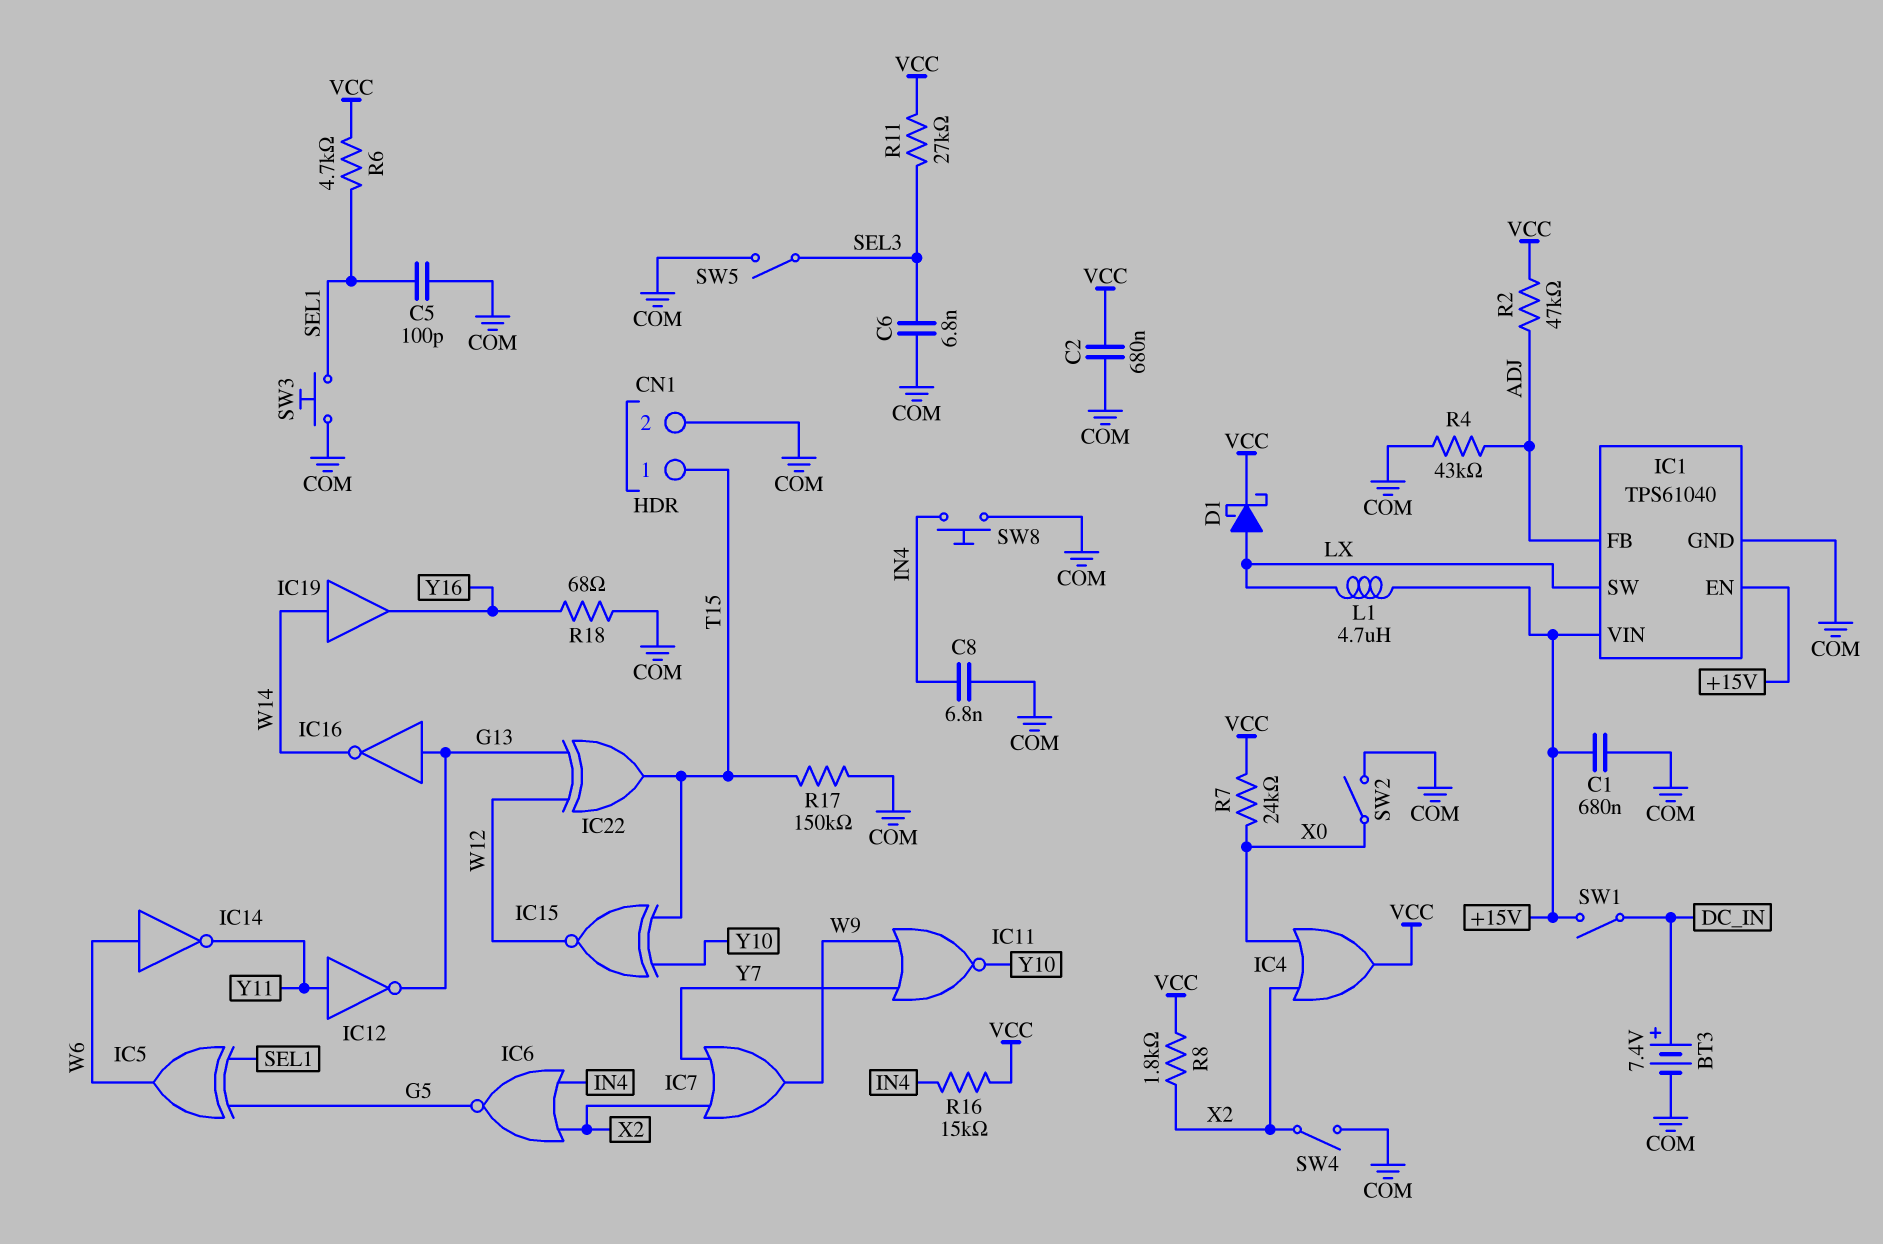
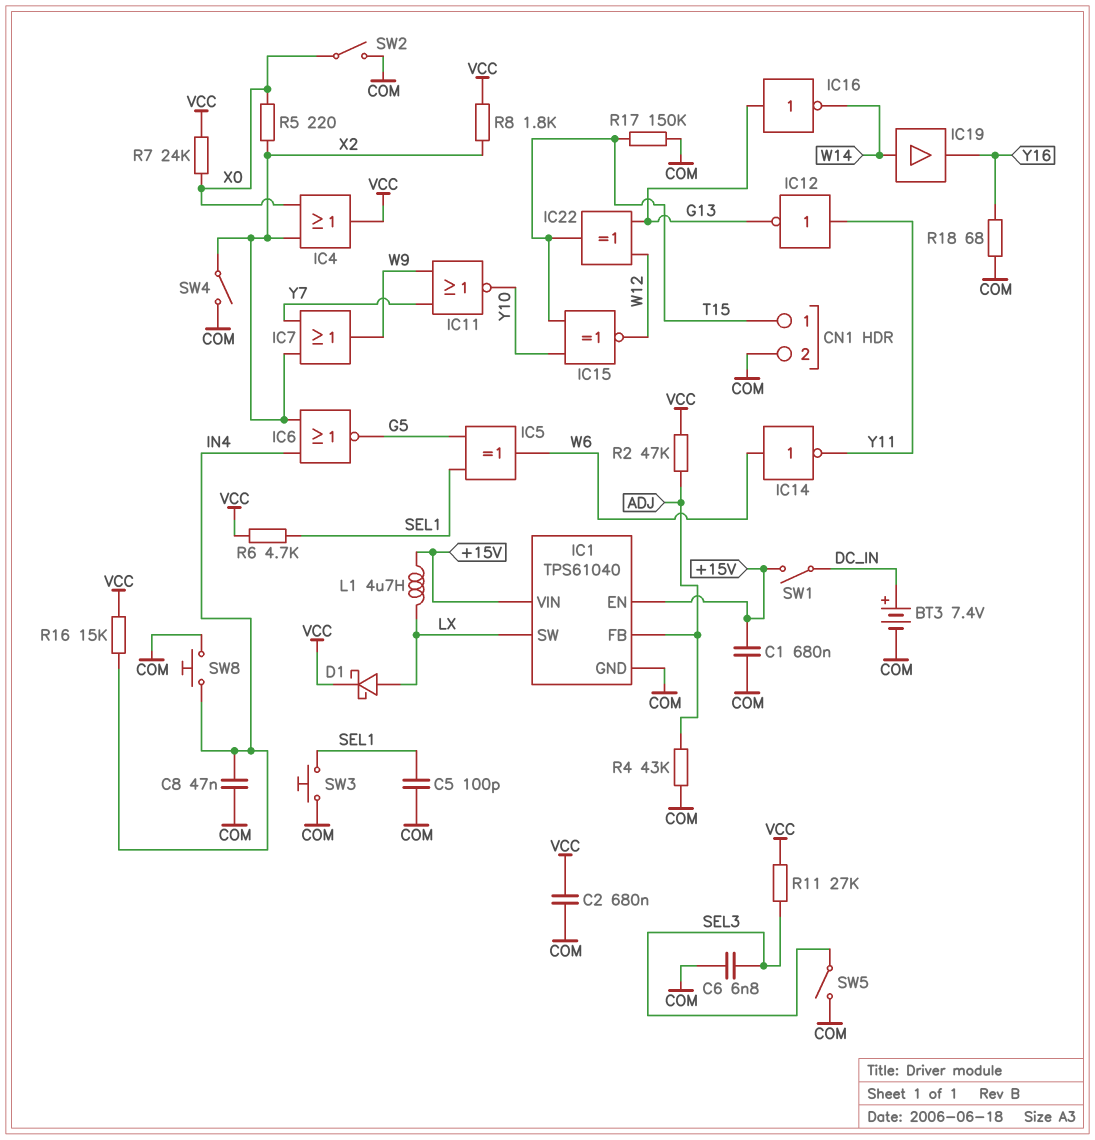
C8: 6.8nF (COM, IN4) -> 47nF (COM, IN4)
R5: none -> 220 (X0, X2)

